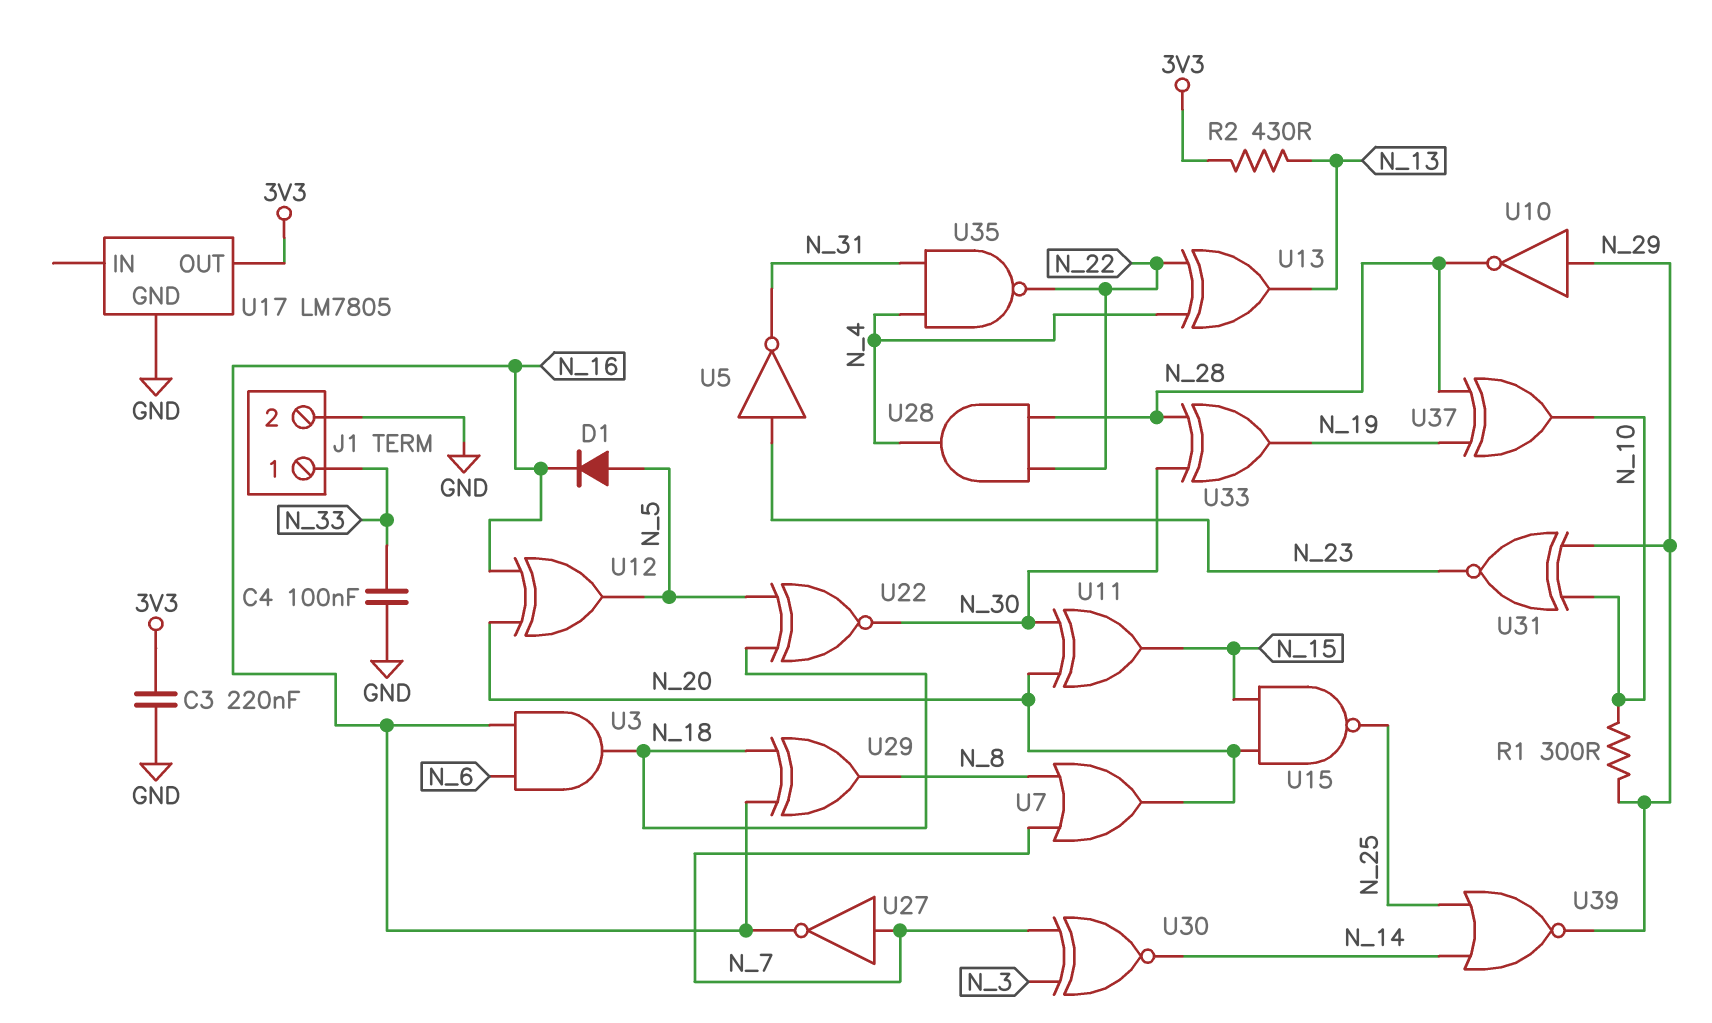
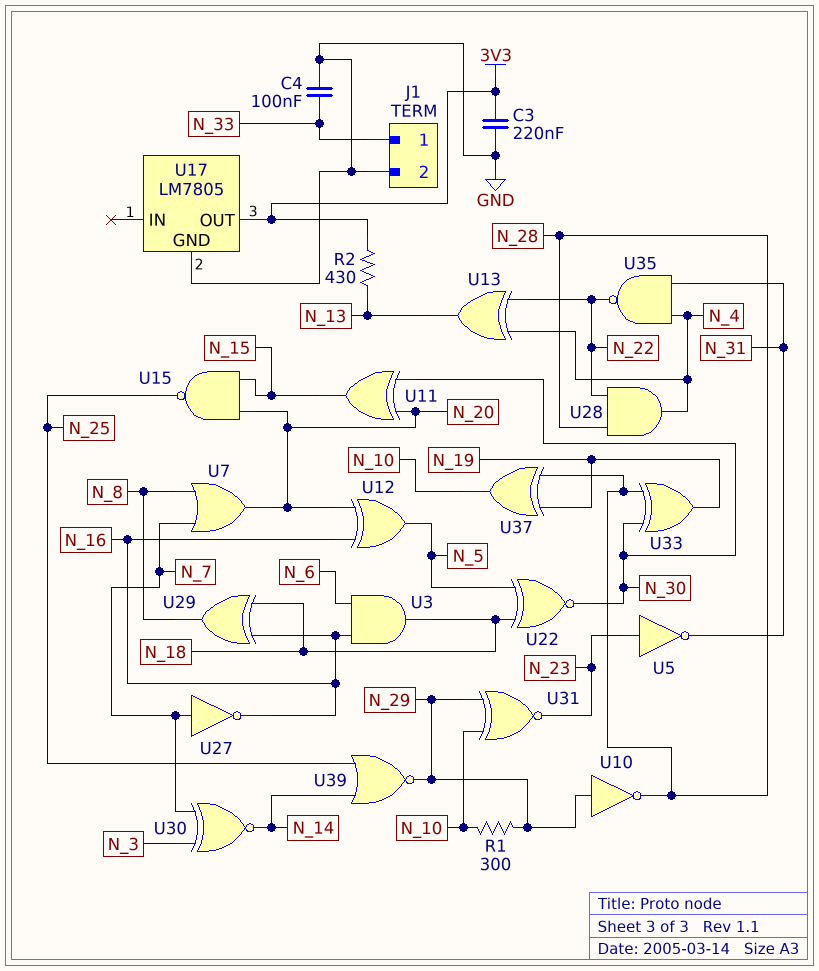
D1: diode (A N_5, K N_16) -> none

